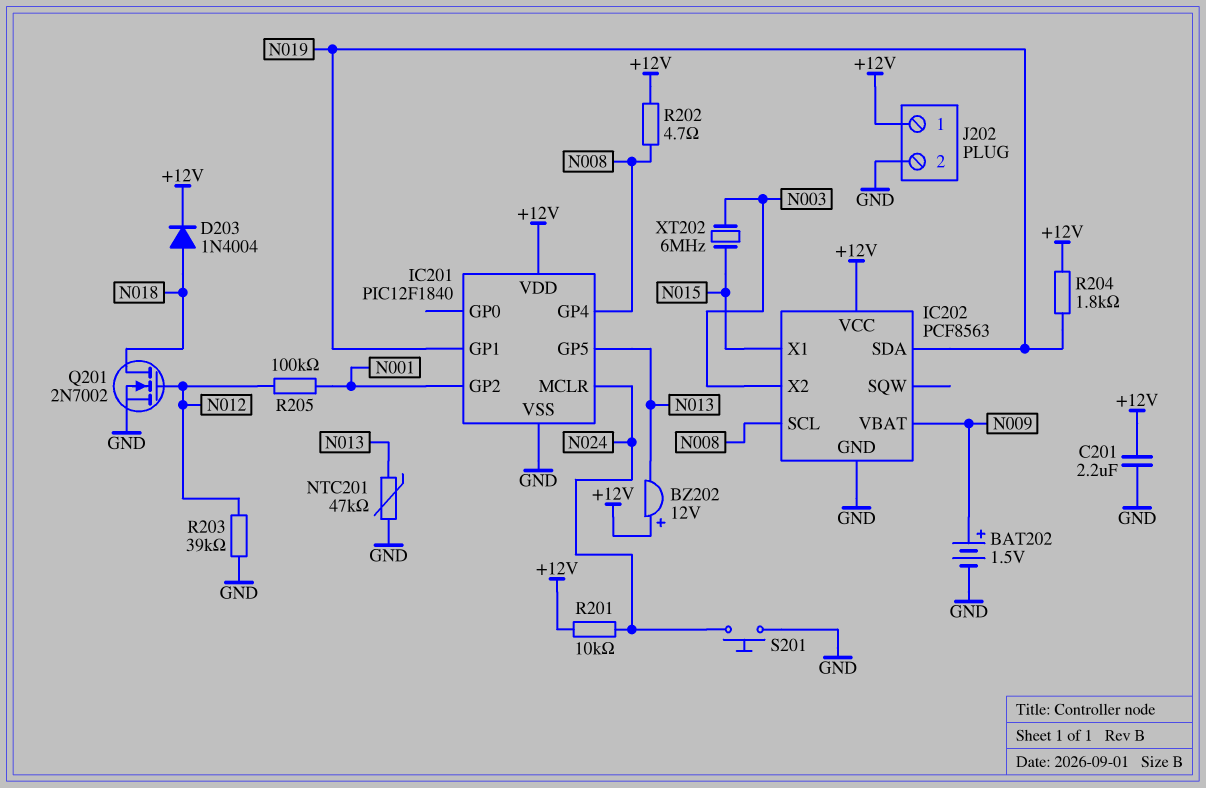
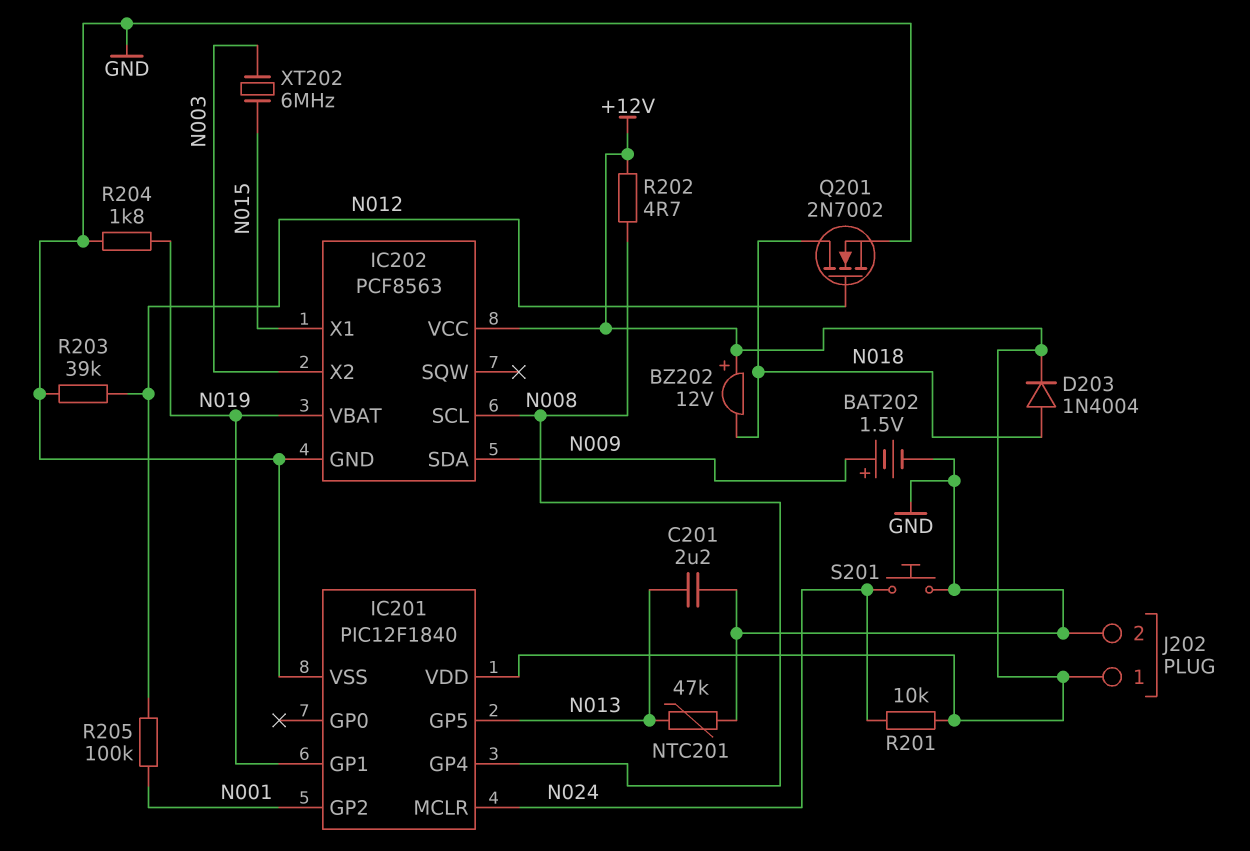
BZ202: buzzer 12V (plus +12V, minus N013) -> buzzer 12V (plus +12V, minus N018)
C201: 2.2uF (+12V, GND) -> 2.2uF (GND, N013)
IC202 pin SDA: N019 -> N009
IC202 pin VBAT: N009 -> N019
R204: 1.8k (+12V, N019) -> 1.8k (GND, N019)

